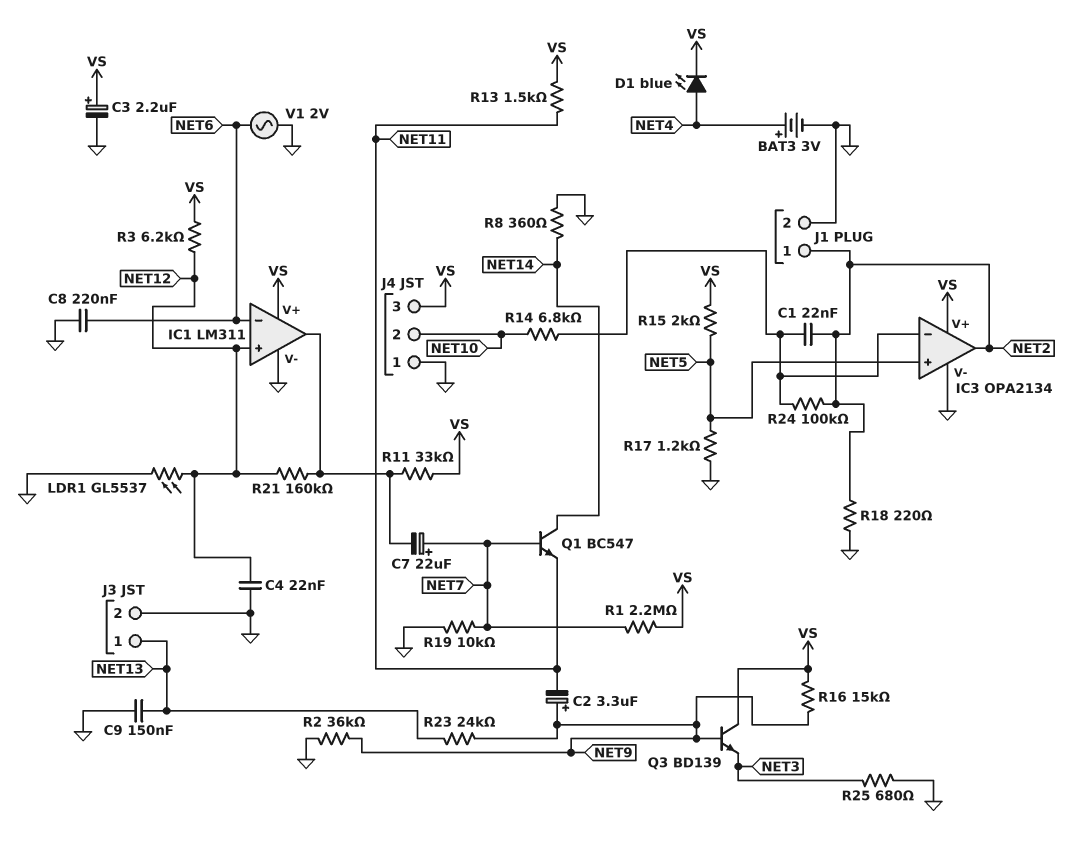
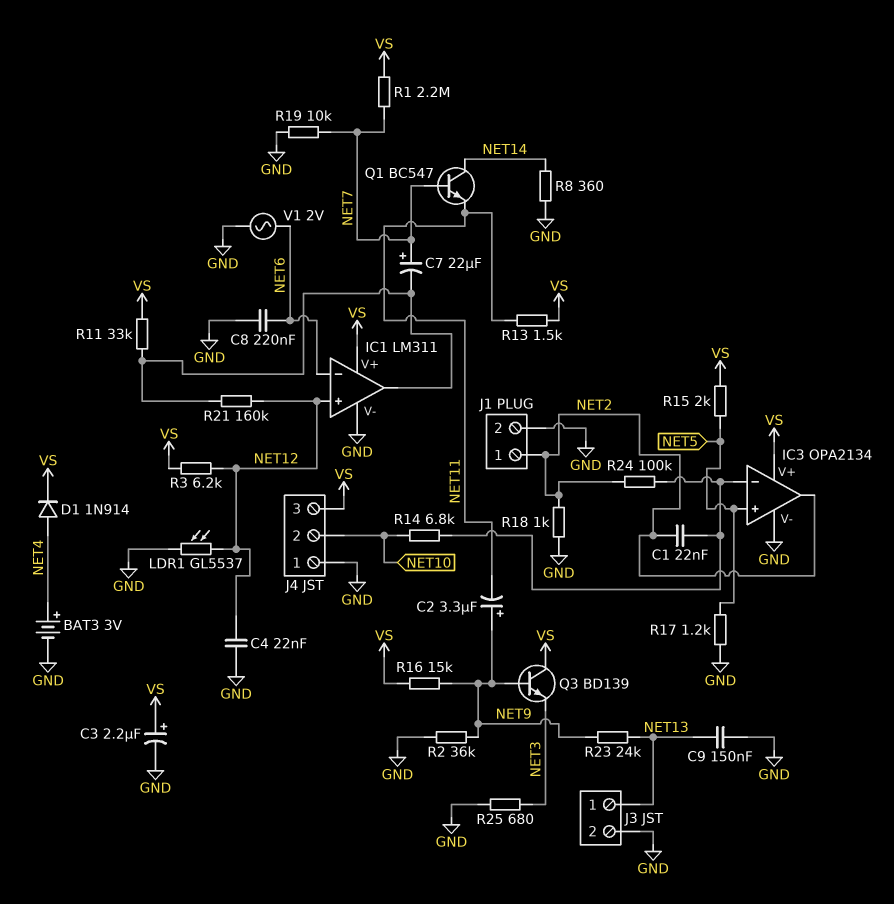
D1: LED blue (A NET4, K VS) -> diode 1N914 (A NET4, K VS)
R18: 220 (GND, NET2) -> 1k (GND, NET2)

